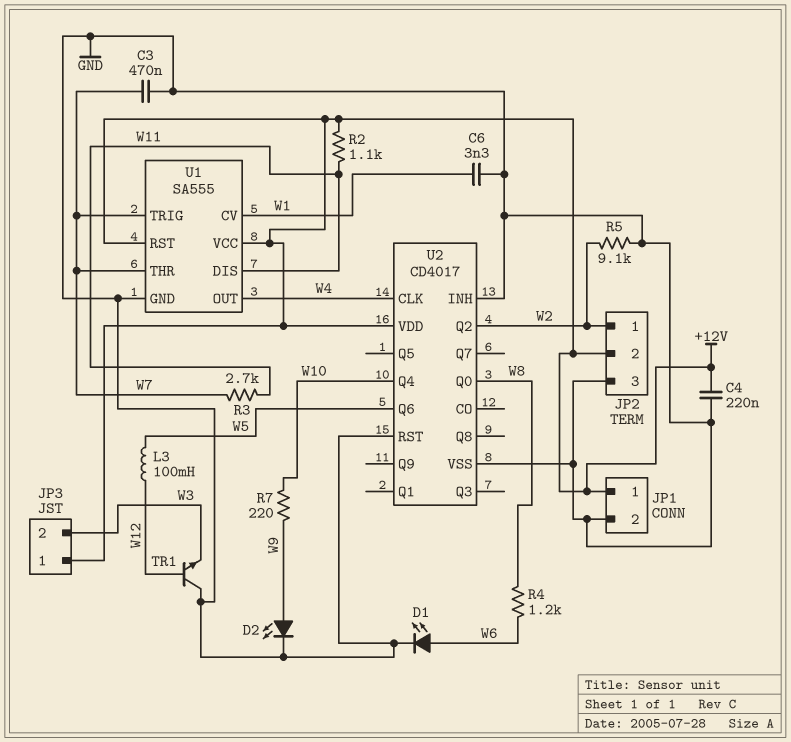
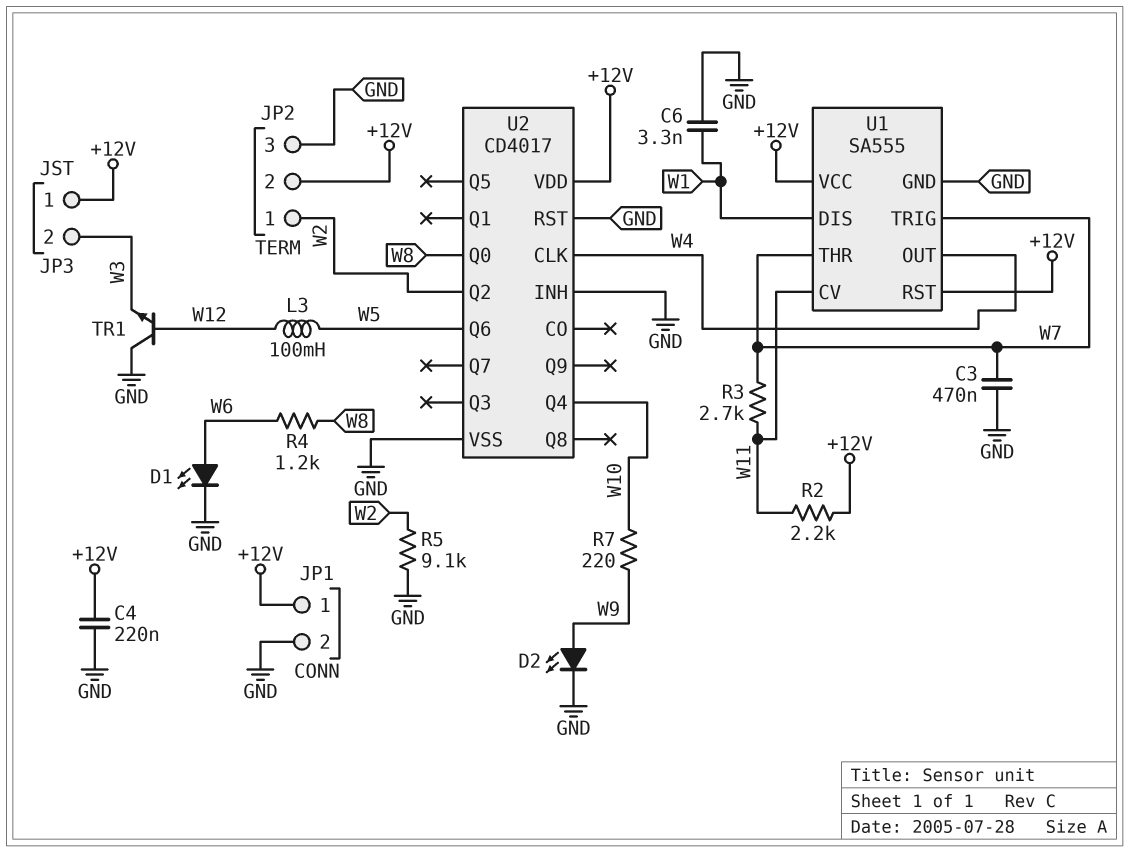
R2: 1.1k (+12V, W11) -> 2.2k (+12V, W11)
U1 pin CV: W1 -> W11
U1 pin DIS: W11 -> W1

